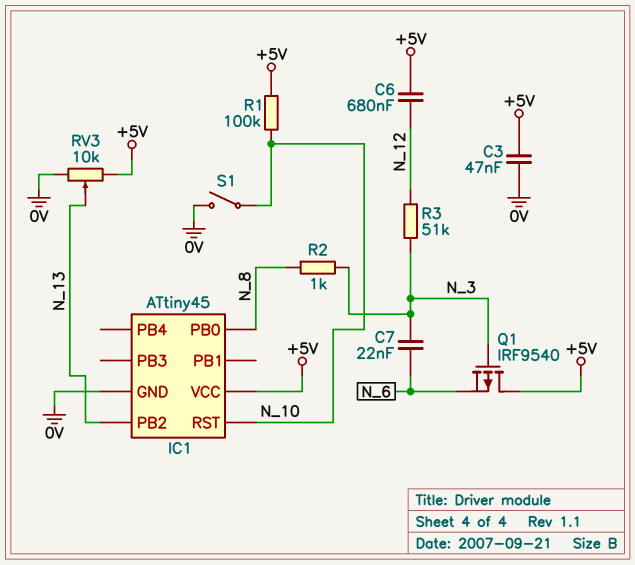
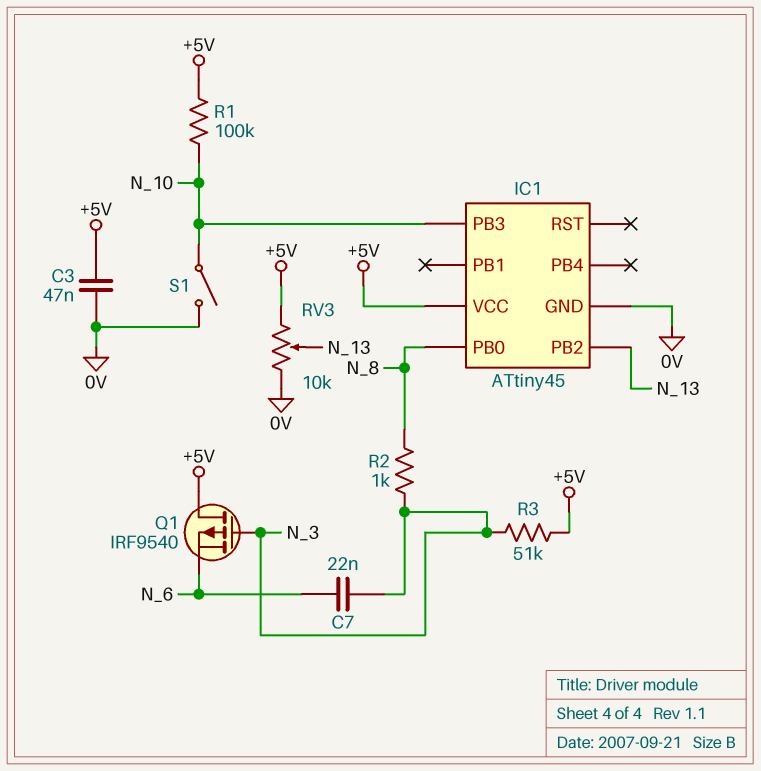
C6: 680nF (+5V, N_12) -> none
IC1 pin PB3: none -> N_10
IC1 pin RST: N_10 -> none
R3: 51k (N_3, N_12) -> 51k (+5V, N_3)

